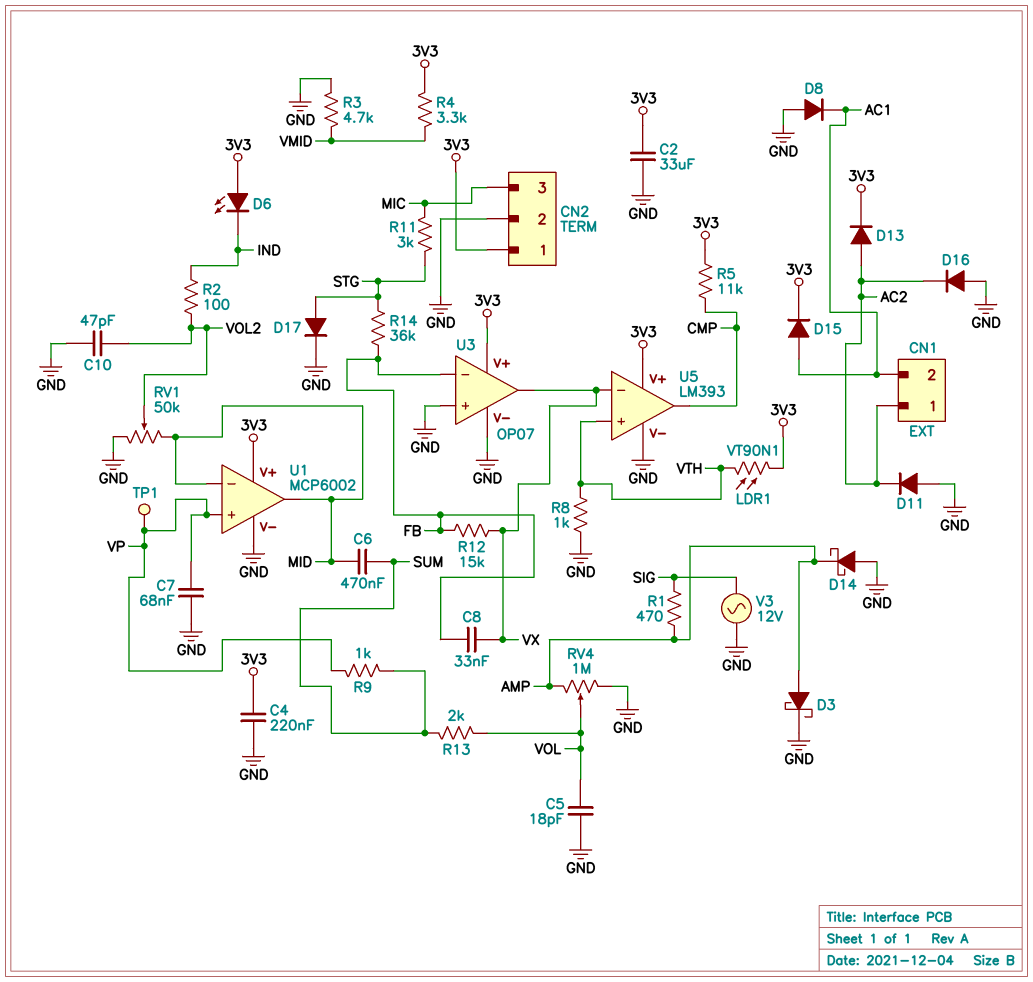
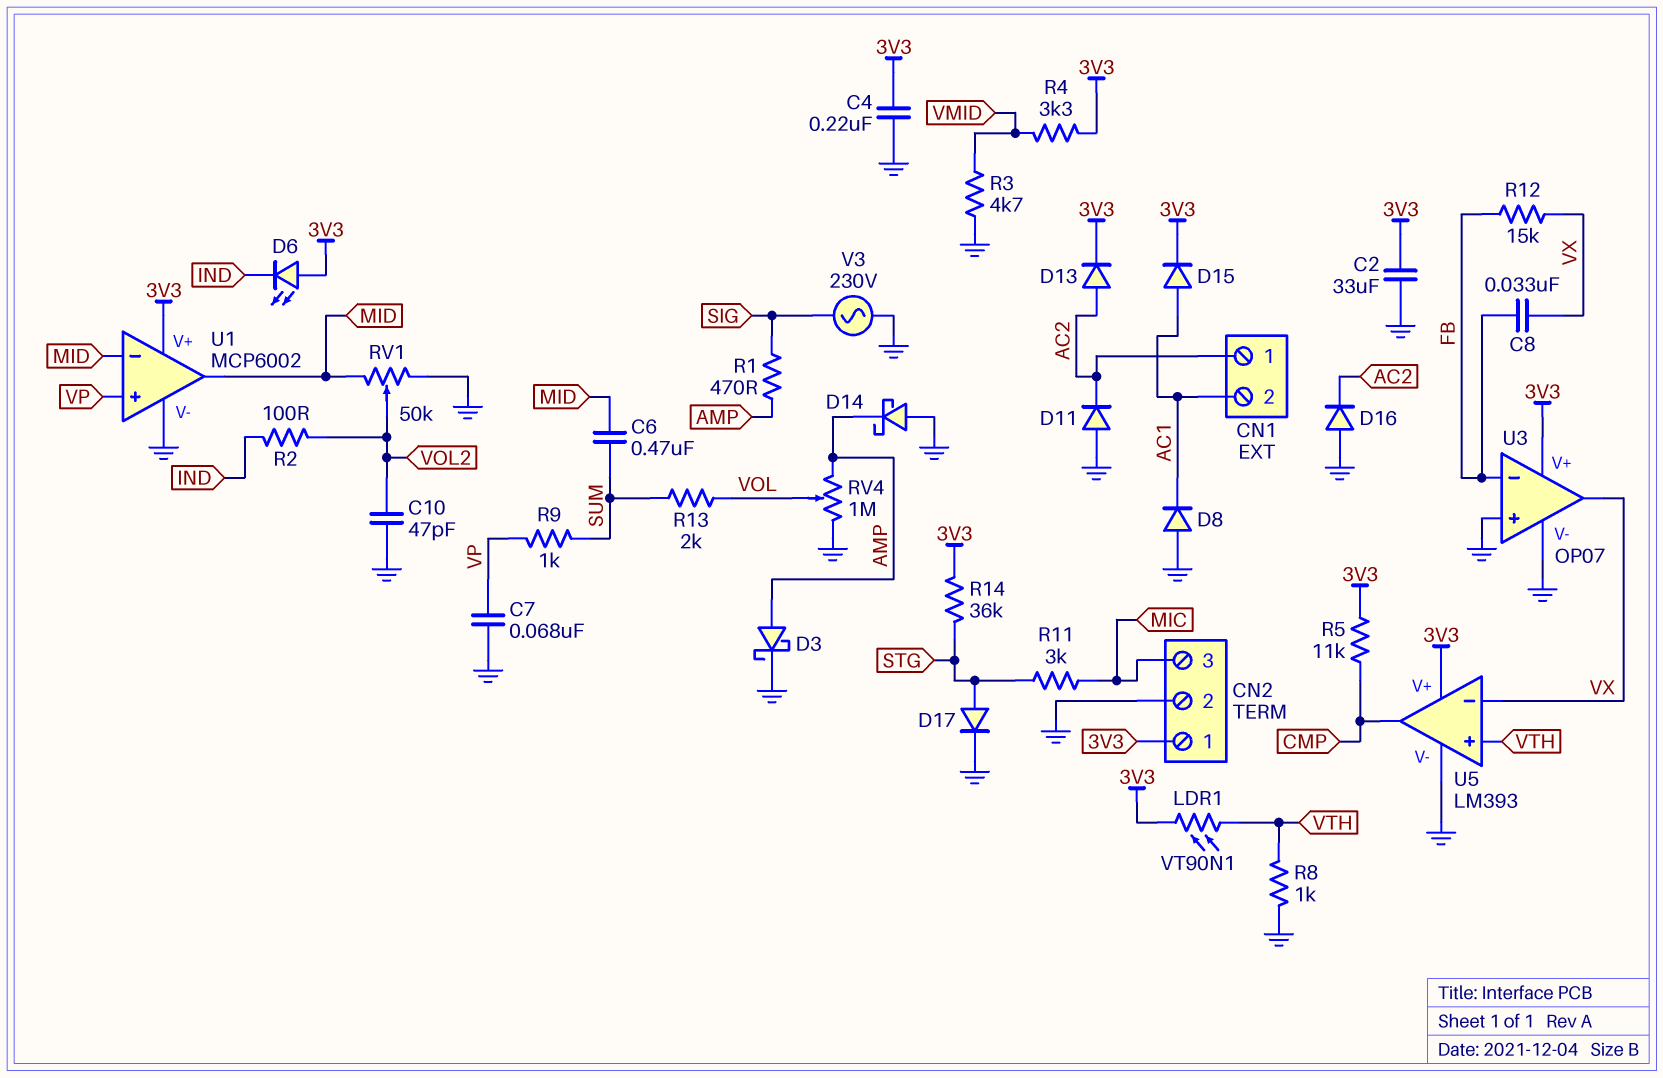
C5: 18pF (GND, VOL) -> none
R14: 36k (FB, STG) -> 36k (3V3, STG)
TP1: test point (VP) -> none
V3: AC 12V (GND, SIG) -> AC 230V (GND, SIG)

